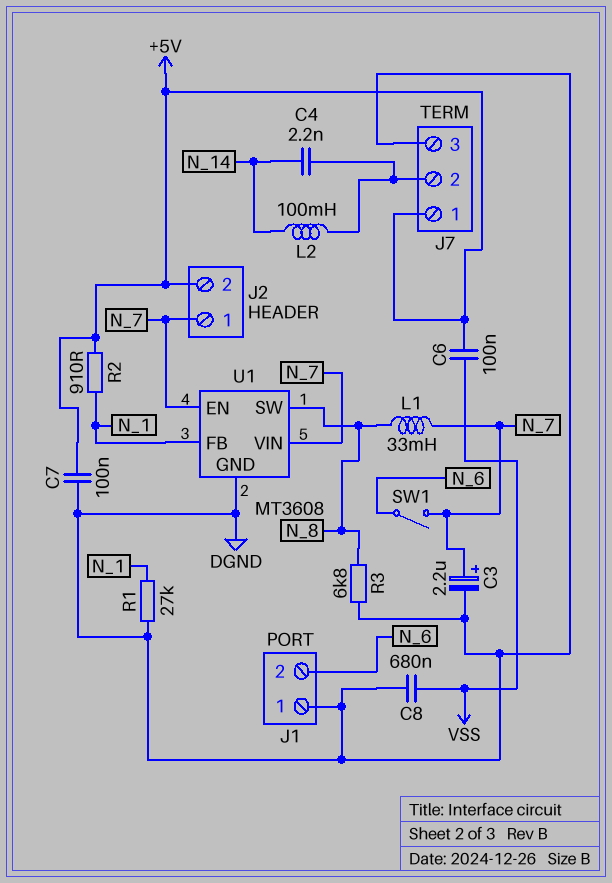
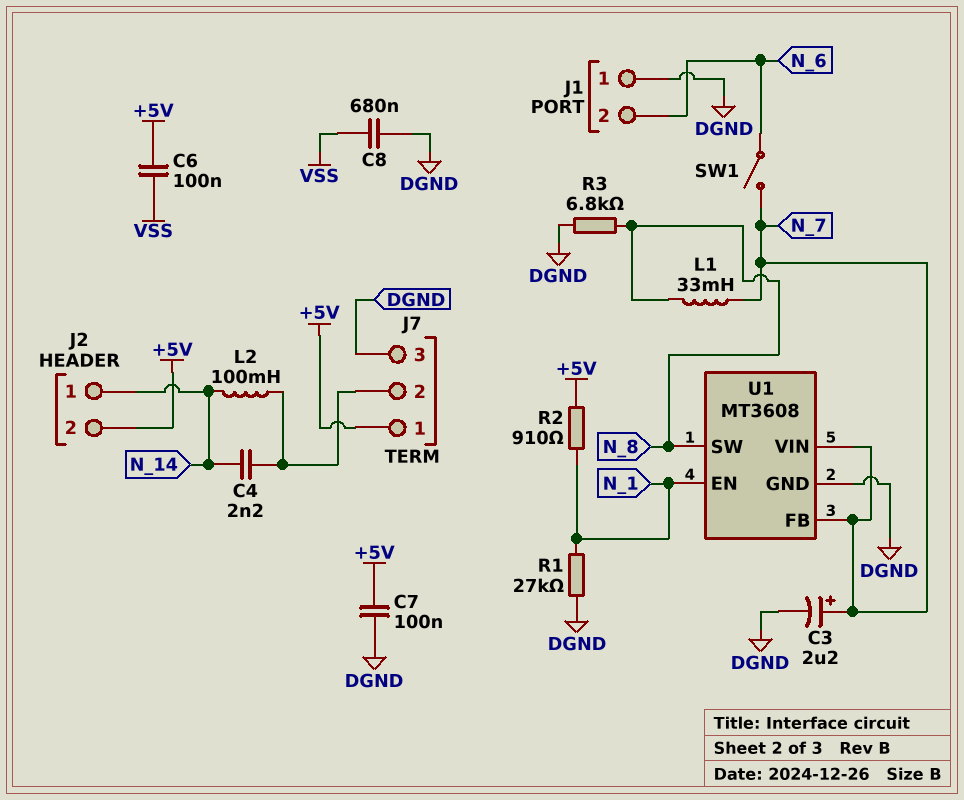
J2 pin 1: N_7 -> N_14
U1 pin EN: N_7 -> N_1
U1 pin FB: N_1 -> N_7

